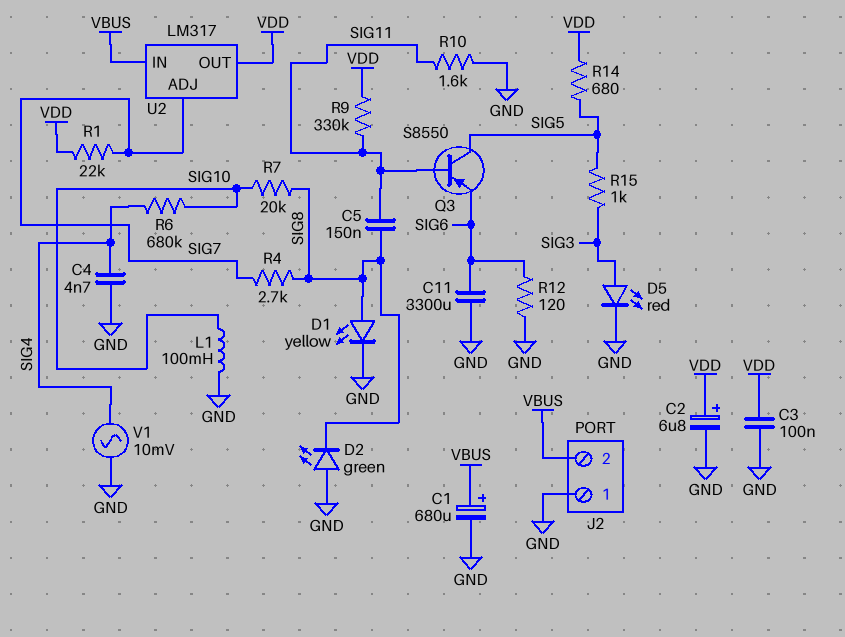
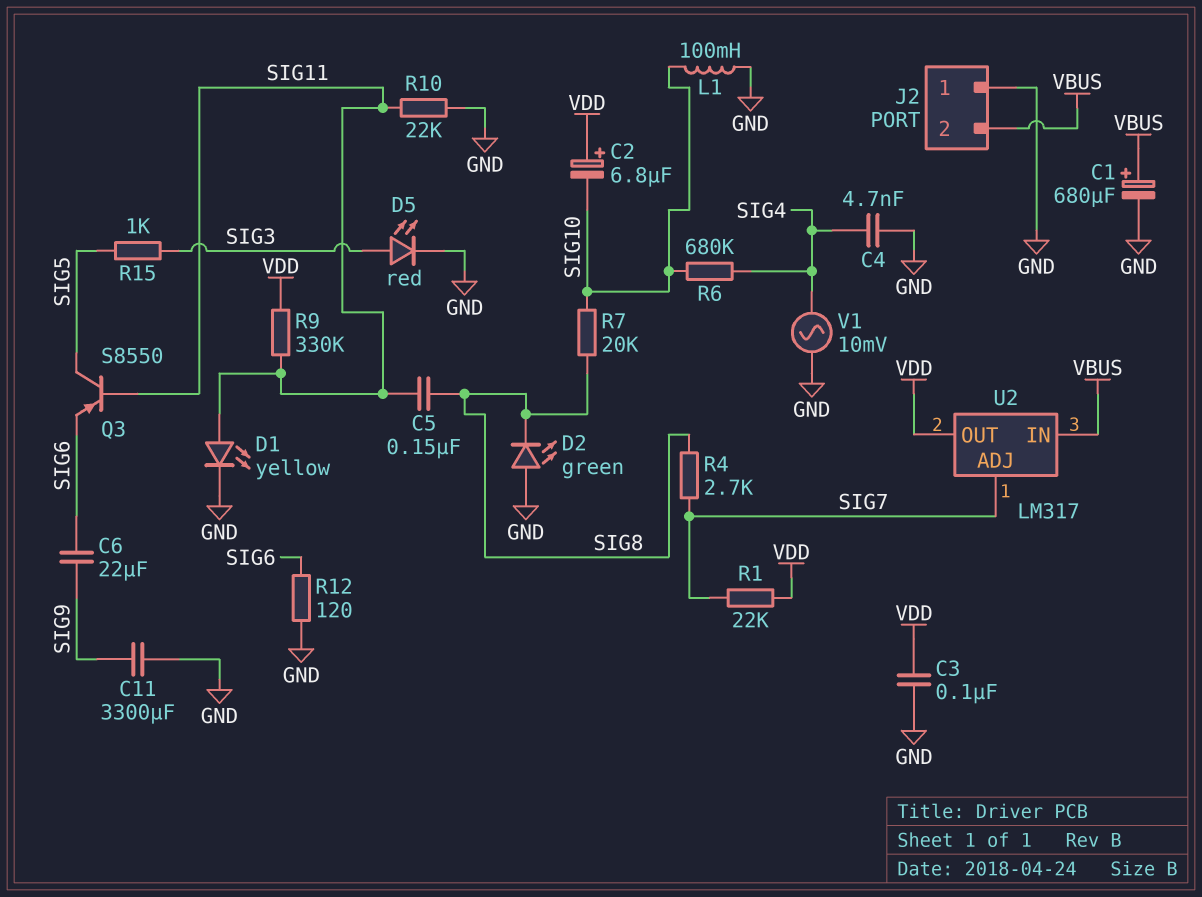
C2: 6.8uF (plus VDD, minus GND) -> 6.8uF (plus VDD, minus SIG10)
C6: none -> 22uF (SIG6, SIG9)
C11: 3300uF (GND, SIG6) -> 3300uF (GND, SIG9)
D1: LED yellow (A SIG8, K GND) -> LED yellow (A SIG11, K GND)
R10: 1.6k (GND, SIG11) -> 22k (GND, SIG11)
R14: 680 (SIG5, VDD) -> none

